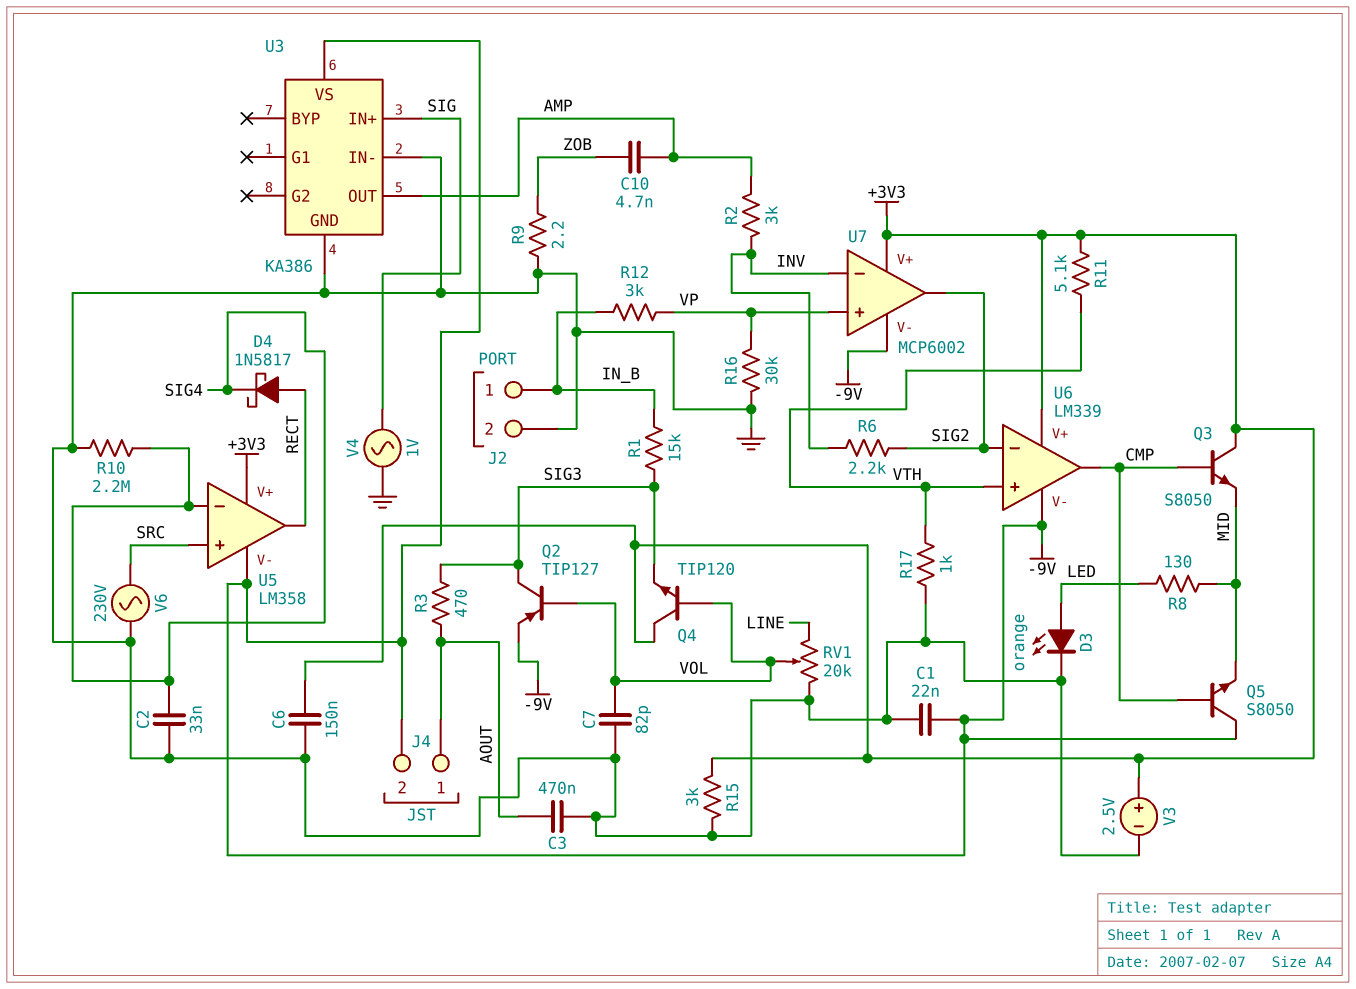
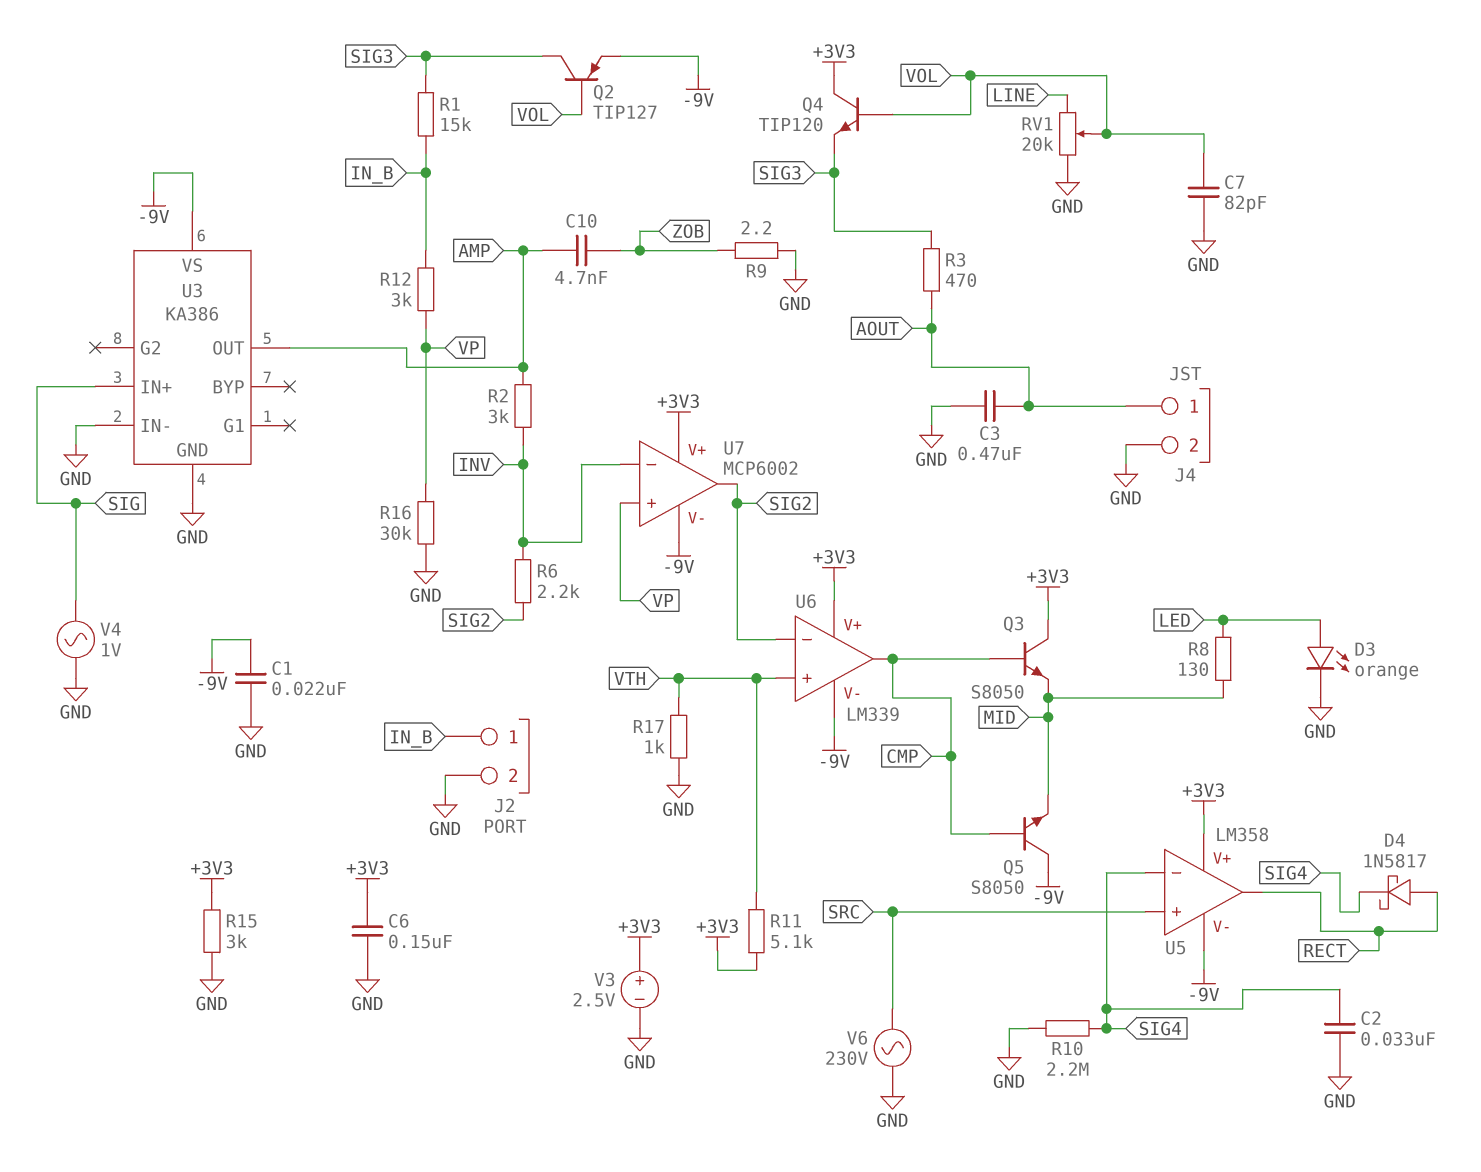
J4 pin 2: -9V -> GND

